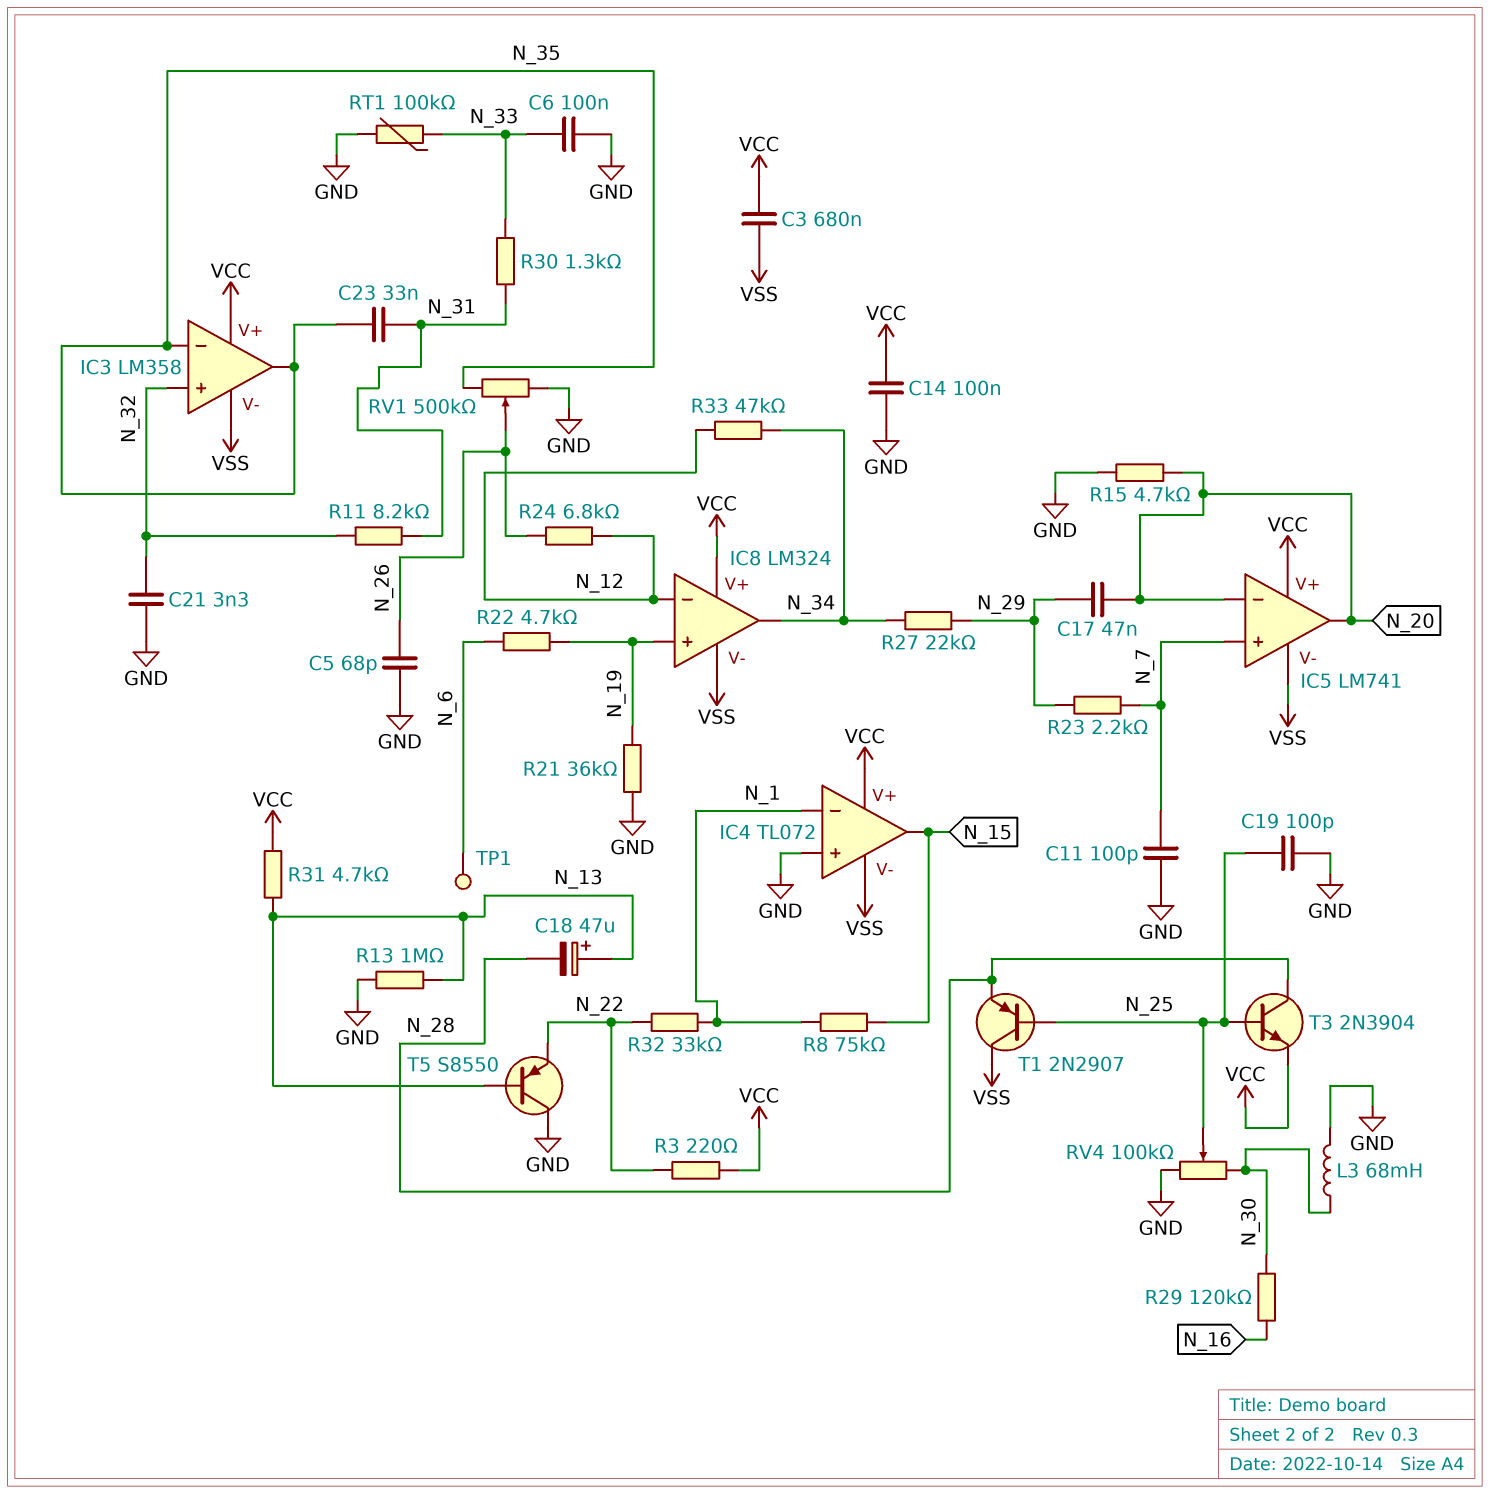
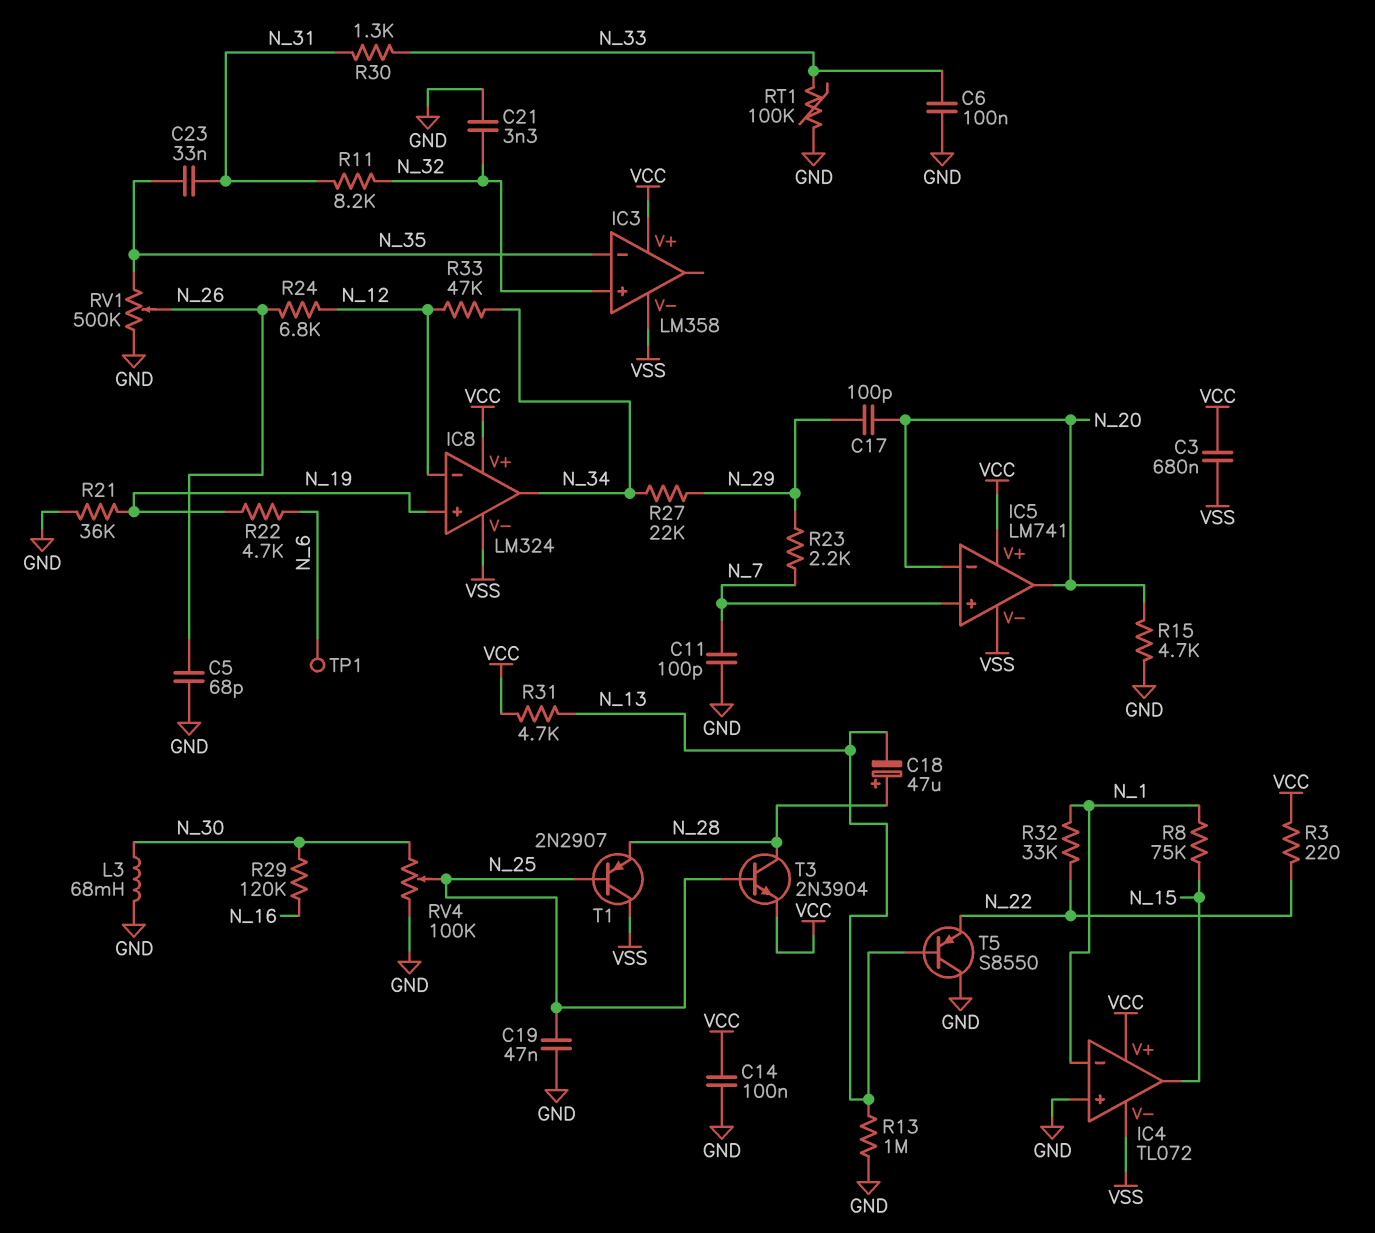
C17: 47nF (N_20, N_29) -> 100pF (N_20, N_29)
C18: 47uF (plus N_13, minus N_28) -> 47uF (plus N_28, minus N_13)
C19: 100pF (GND, N_25) -> 47nF (GND, N_25)
IC3 pin out: N_35 -> none

